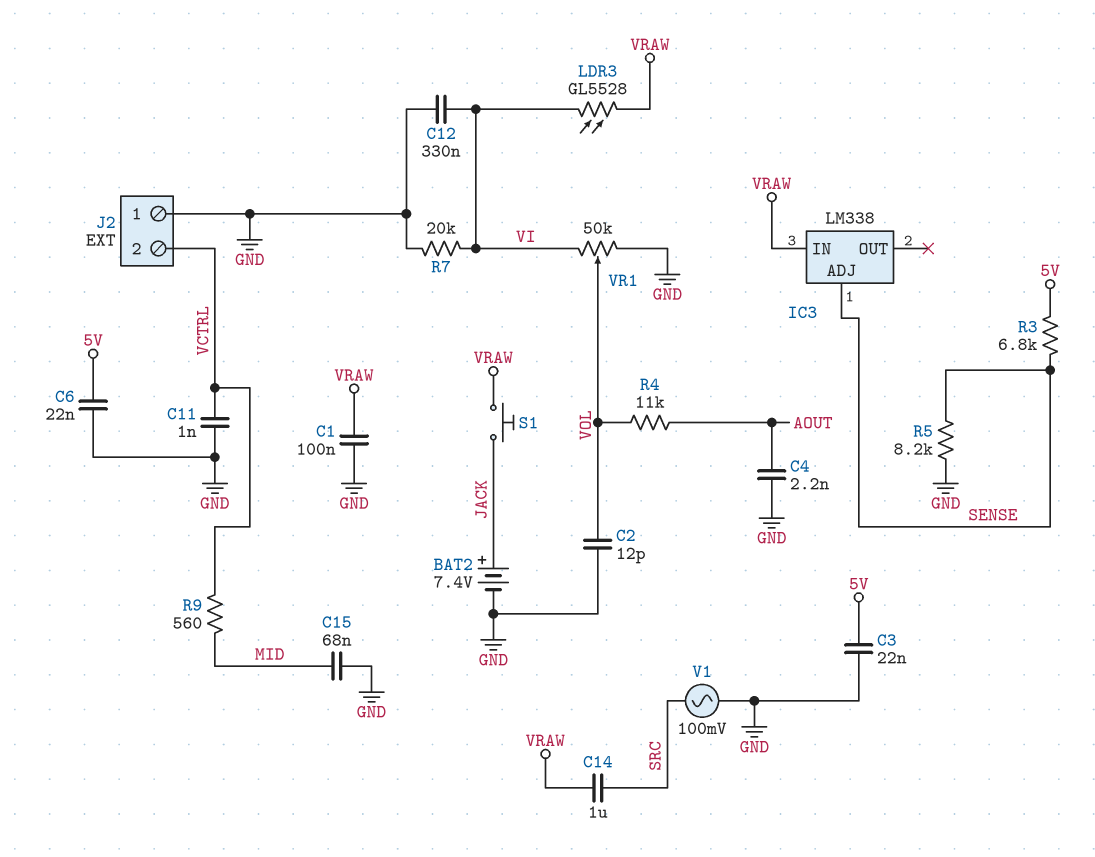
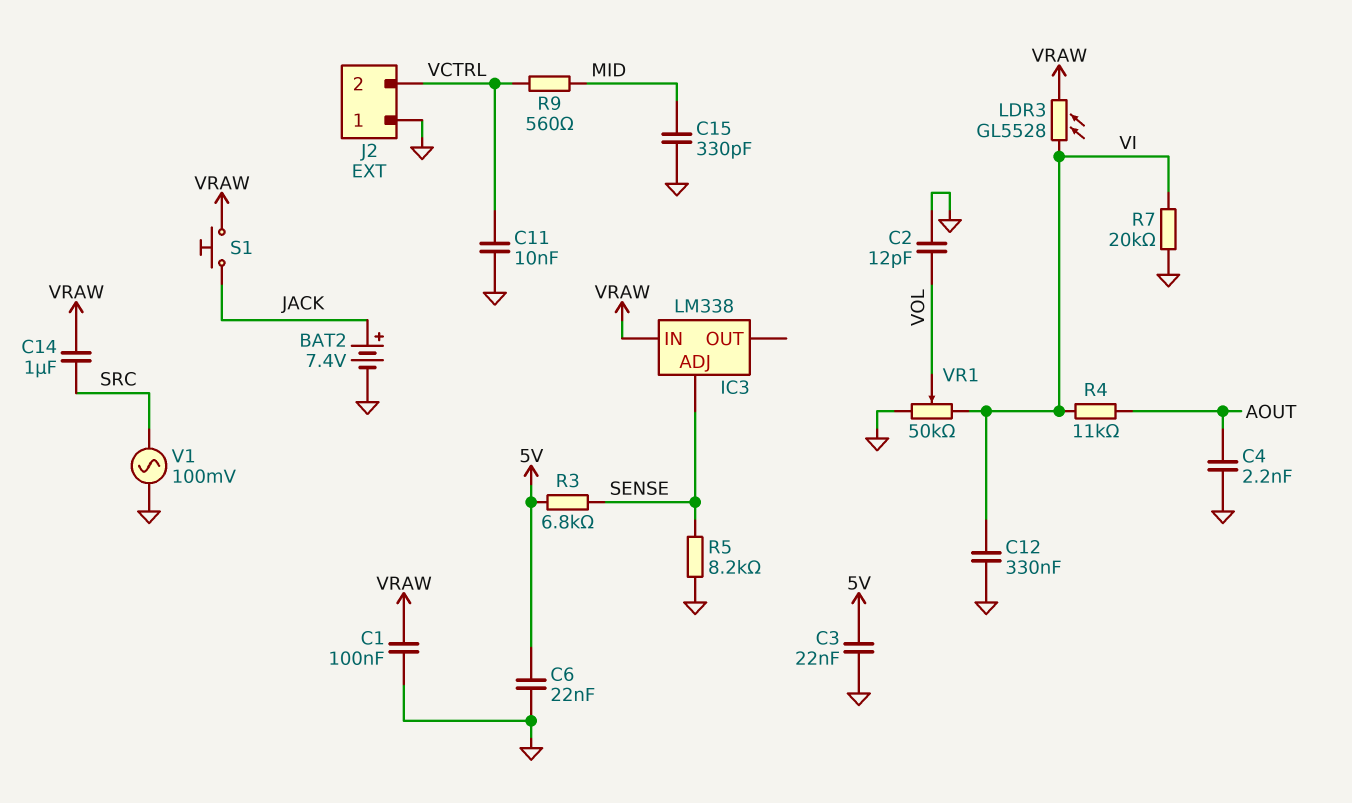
C11: 1nF (GND, VCTRL) -> 10nF (GND, VCTRL)
C15: 68nF (GND, MID) -> 330pF (GND, MID)
R4: 11k (AOUT, VOL) -> 11k (AOUT, VI)

